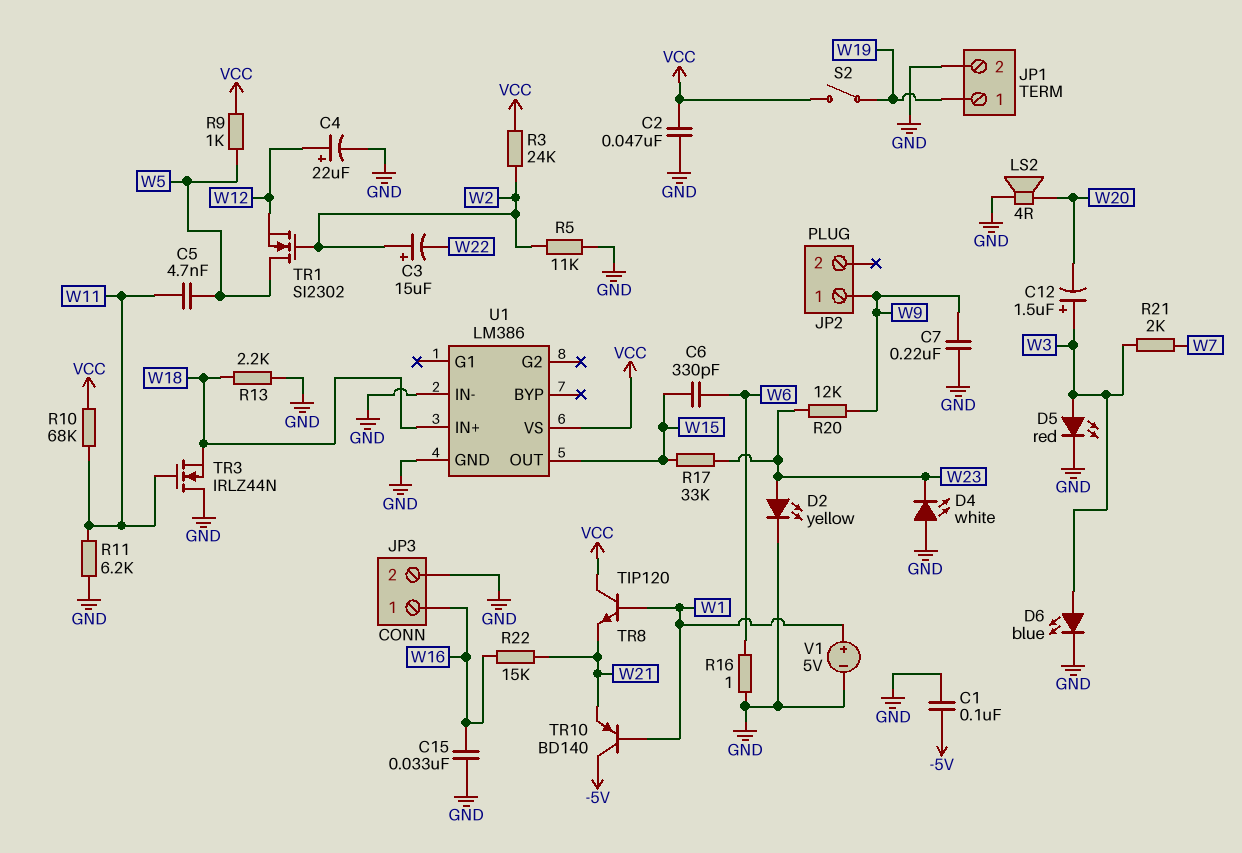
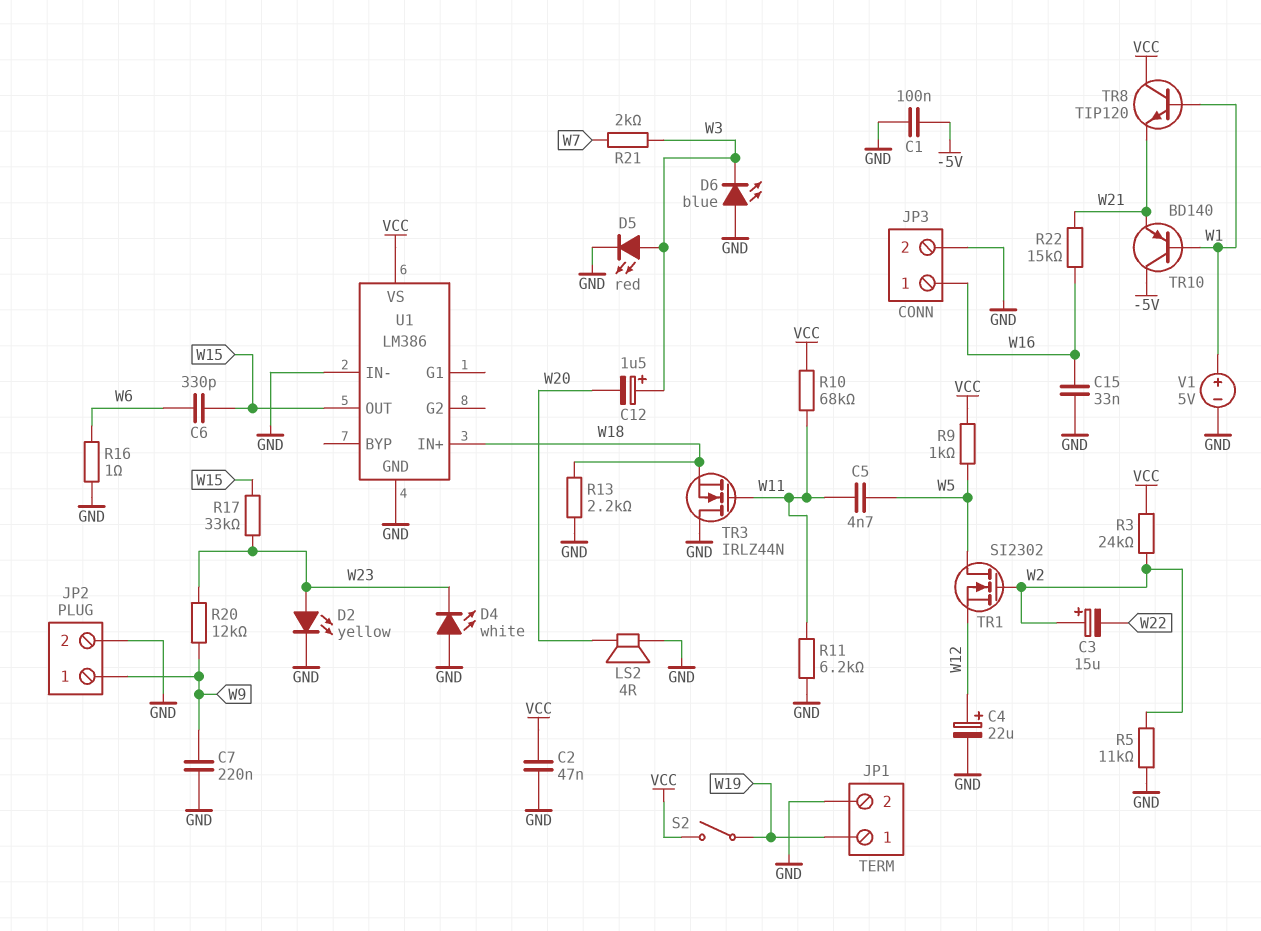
D6: LED blue (A W3, K GND) -> LED blue (A GND, K W3)
JP2 pin 2: none -> GND

